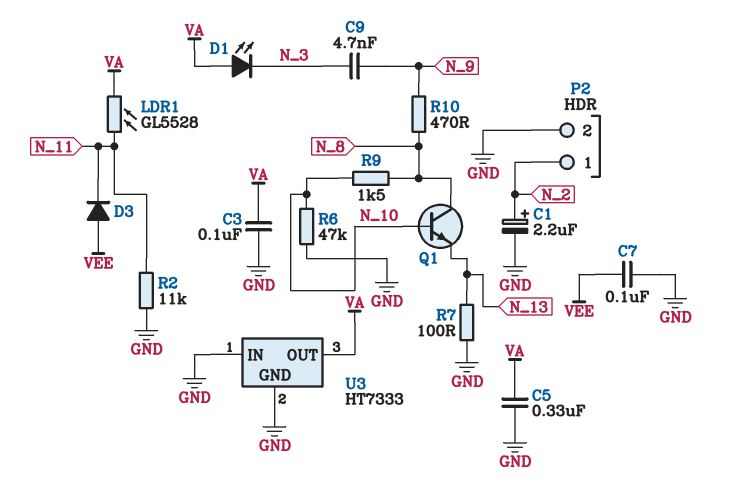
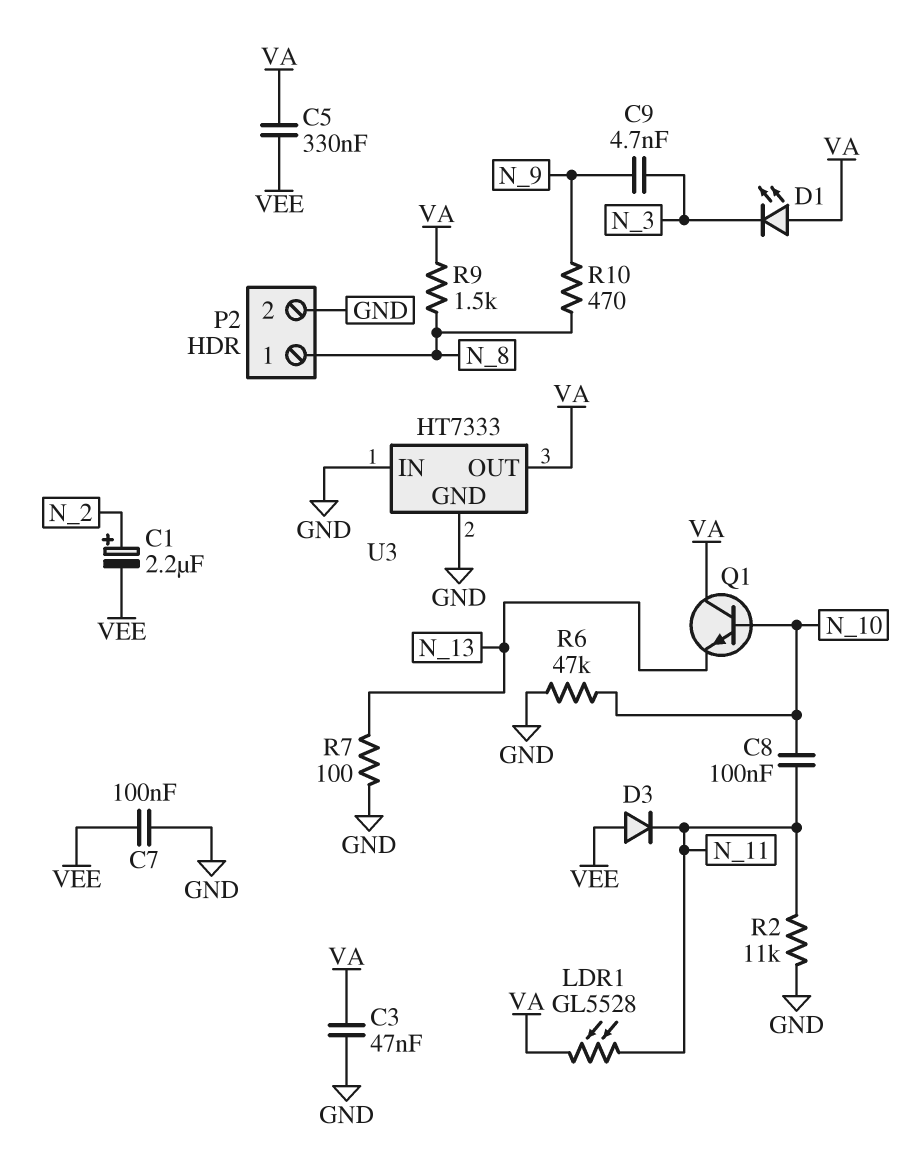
C1: 2.2uF (plus N_2, minus GND) -> 2.2uF (plus N_2, minus VEE)
C3: 100nF (GND, VA) -> 47nF (GND, VA)
C5: 330nF (GND, VA) -> 330nF (VA, VEE)
C8: none -> 100nF (N_10, N_11)
P2 pin 1: N_2 -> N_8
Q1: NPN (B N_10, C N_8, E N_13) -> NPN (B N_10, C VA, E N_13)
R9: 1.5k (N_8, N_10) -> 1.5k (N_8, VA)

